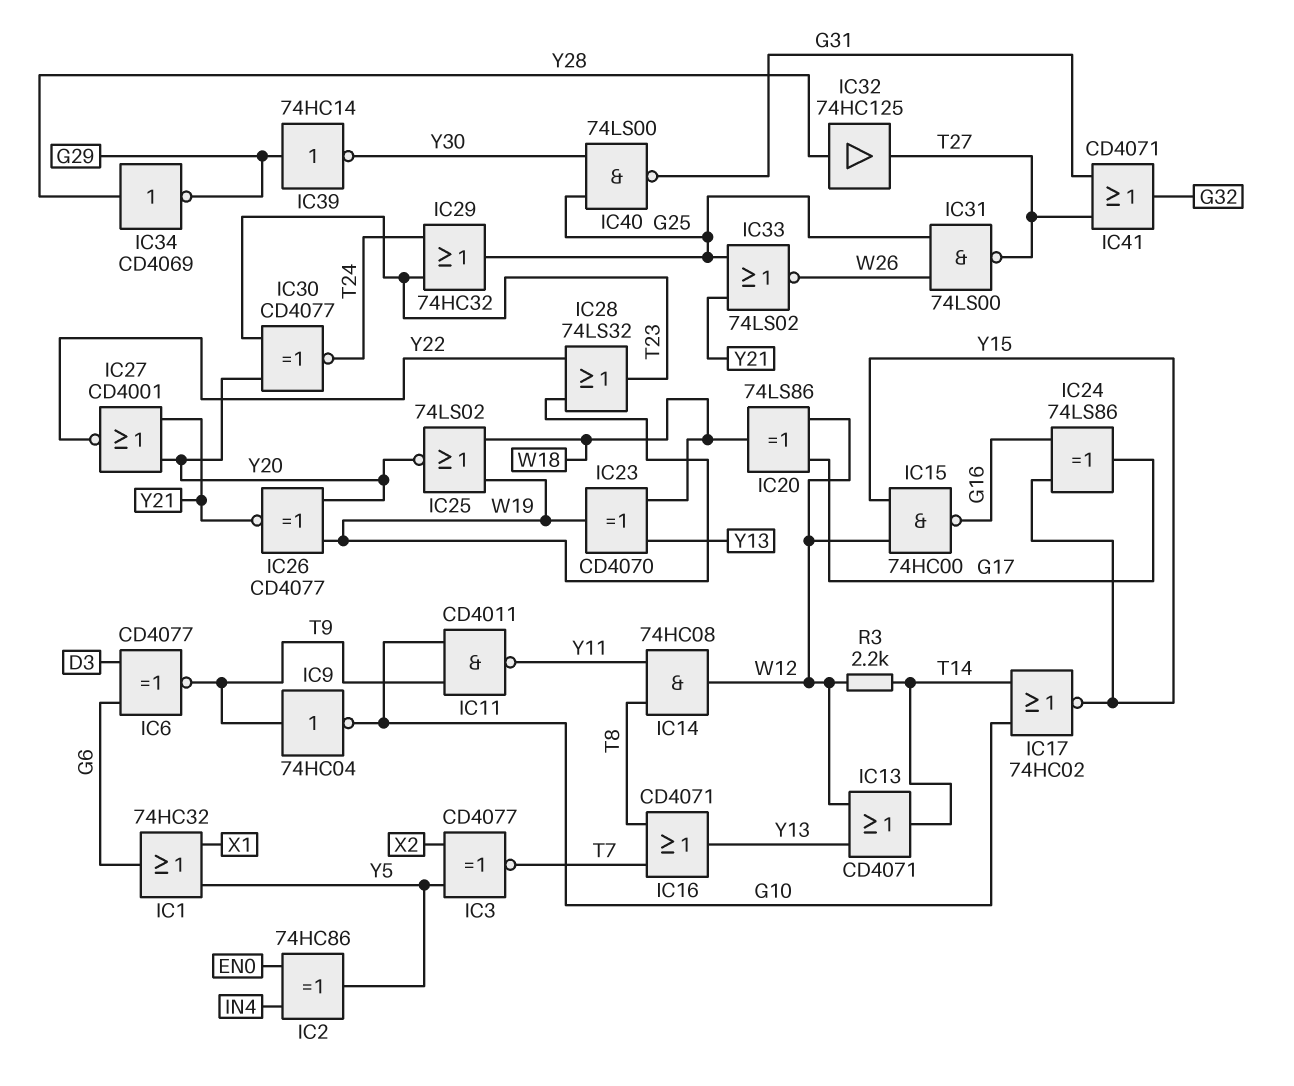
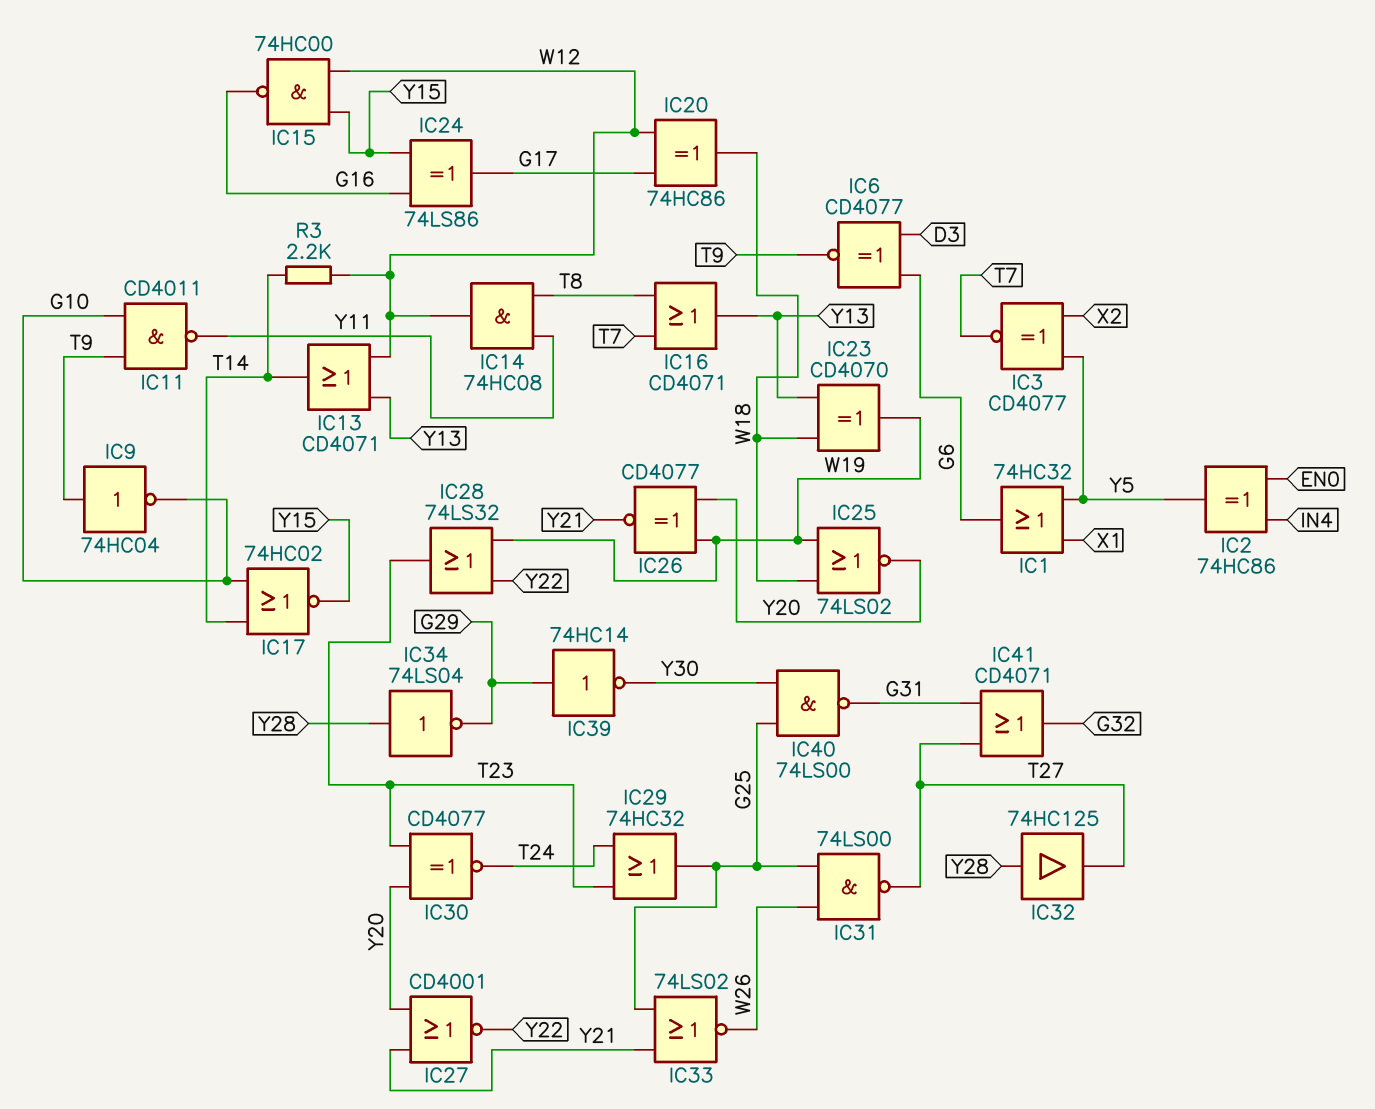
IC20: XOR 74LS86 (in G17, in W12, out W18) -> XOR 74HC86 (in G17, in W12, out W18)
IC34: NOT CD4069 (in Y28, out G29) -> NOT 74LS04 (in Y28, out G29)

